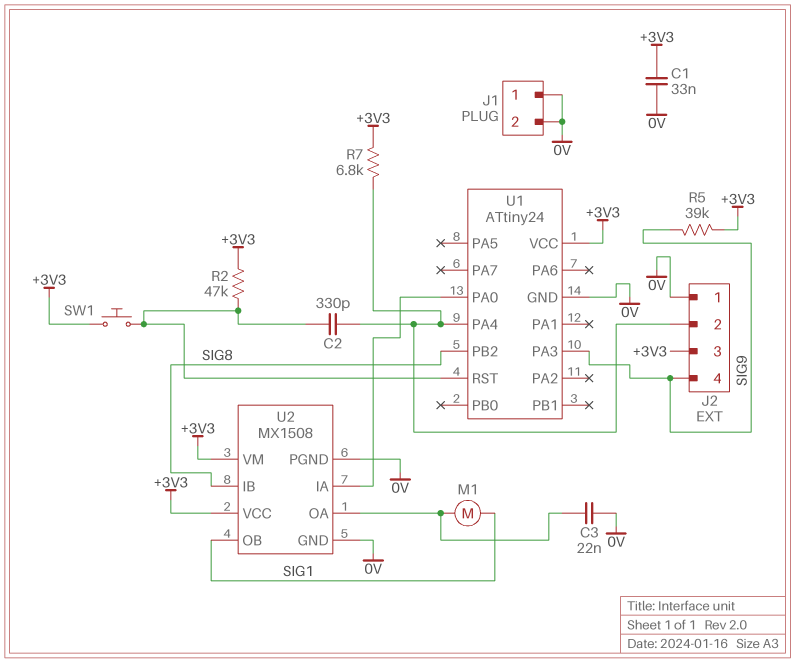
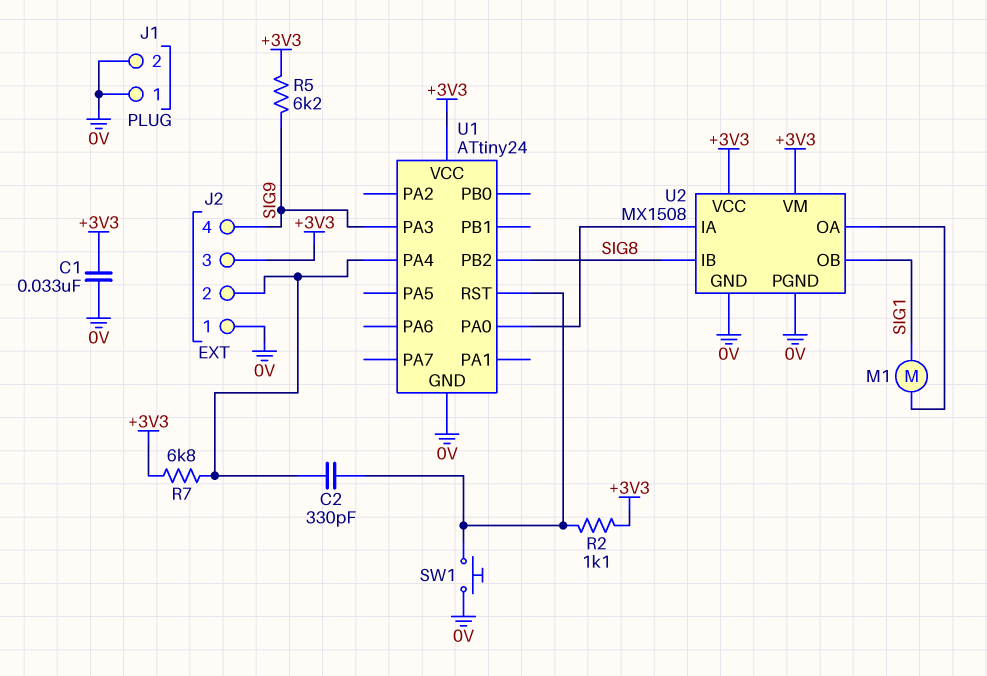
C3: 22nF (0V, U2/OA) -> none
R2: 47k (+3V3, U1/RST) -> 1.1k (+3V3, U1/RST)
R5: 39k (+3V3, SIG9) -> 6.2k (+3V3, SIG9)
SW1: button (+3V3, U1/RST) -> button (0V, U1/RST)

